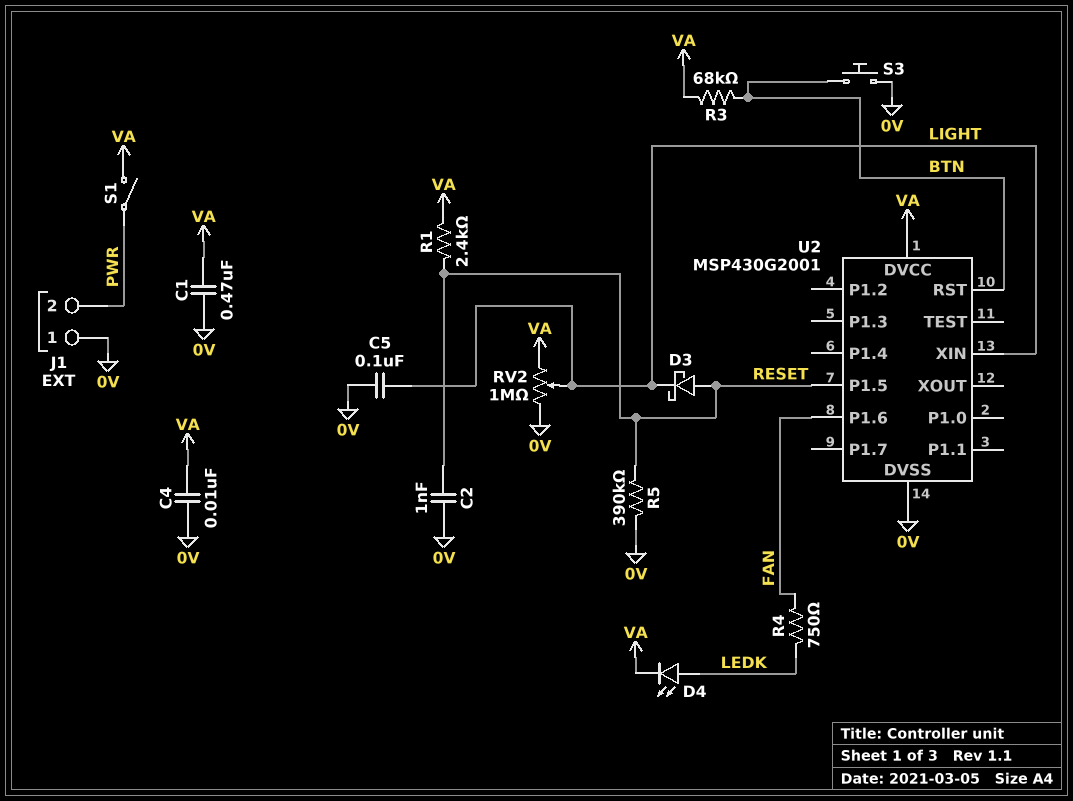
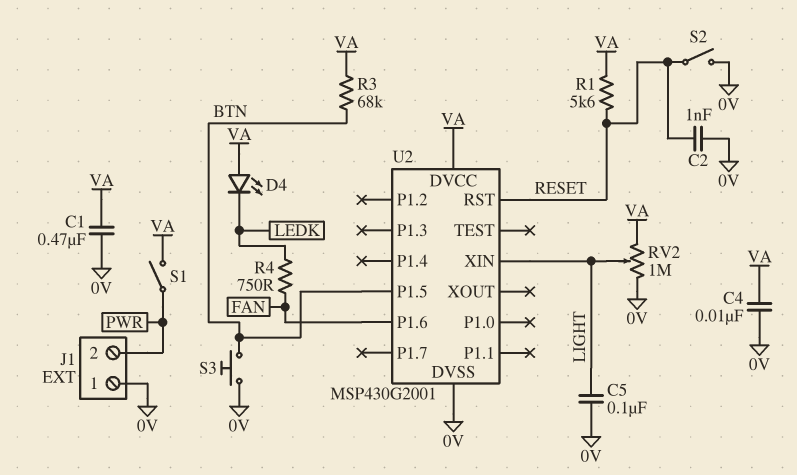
D3: schottky (A RESET, K LIGHT) -> none
D4: LED (A LEDK, K VA) -> LED (A VA, K LEDK)
R1: 2.4k (RESET, VA) -> 5.6k (RESET, VA)
R5: 390k (0V, RESET) -> none
S2: none -> switch (0V, RESET)
U2 pin P1.5: RESET -> BTN
U2 pin RST: BTN -> RESET

